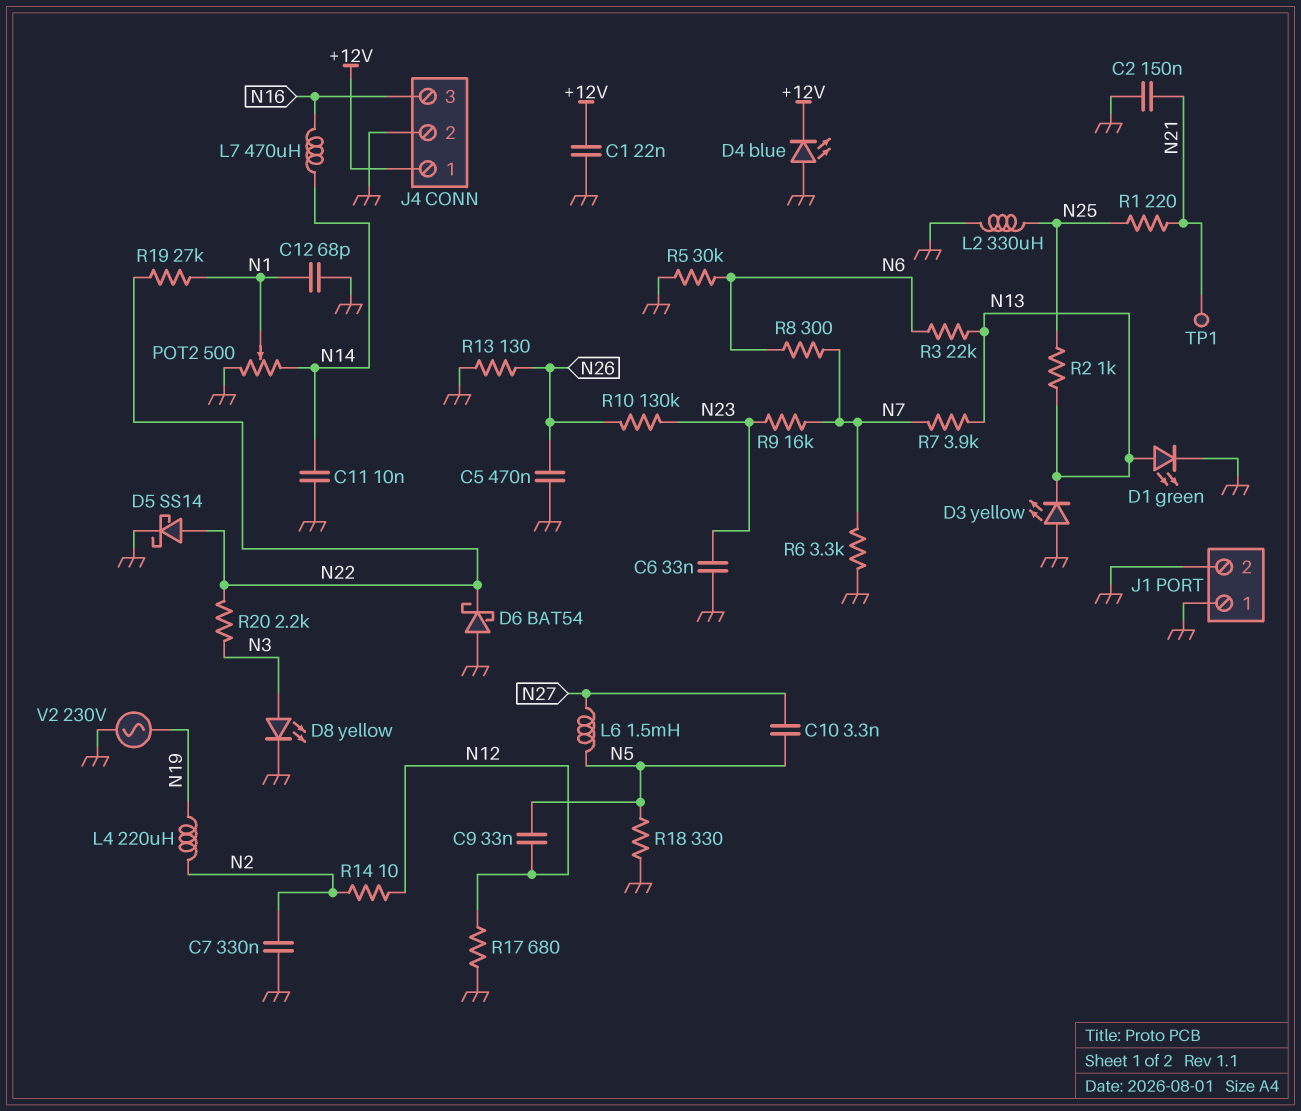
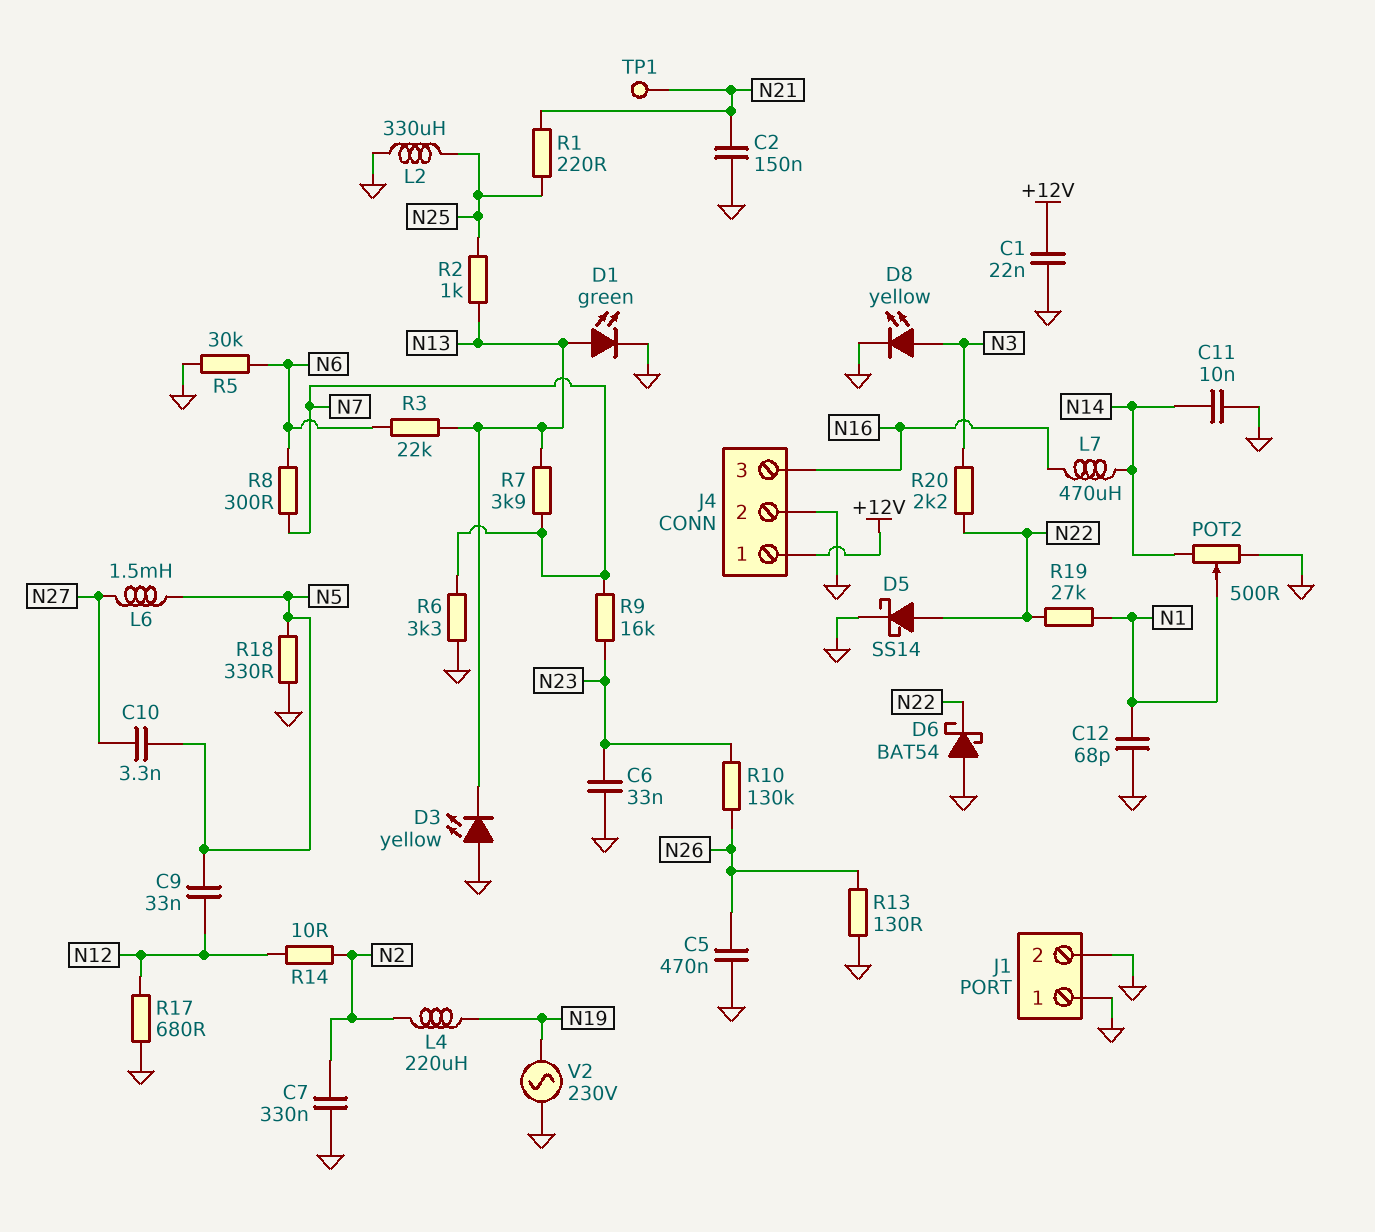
D4: LED blue (A GND, K +12V) -> none

